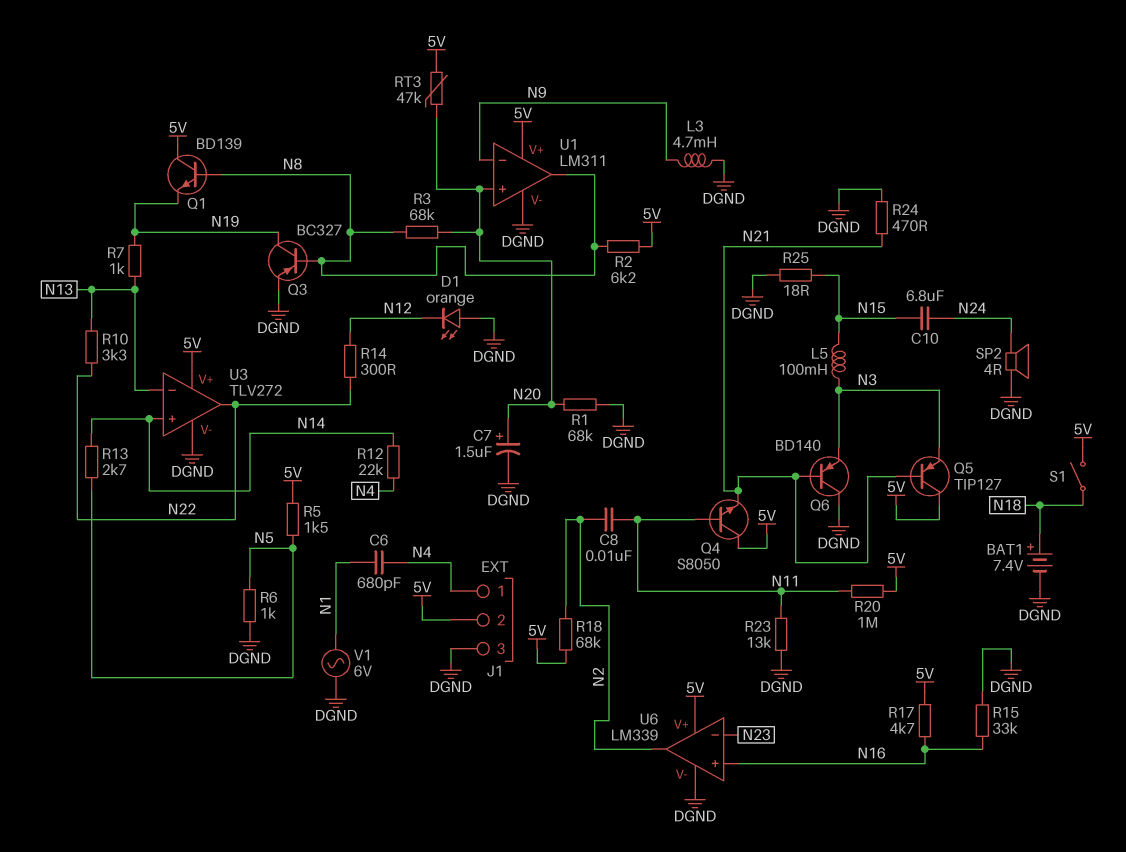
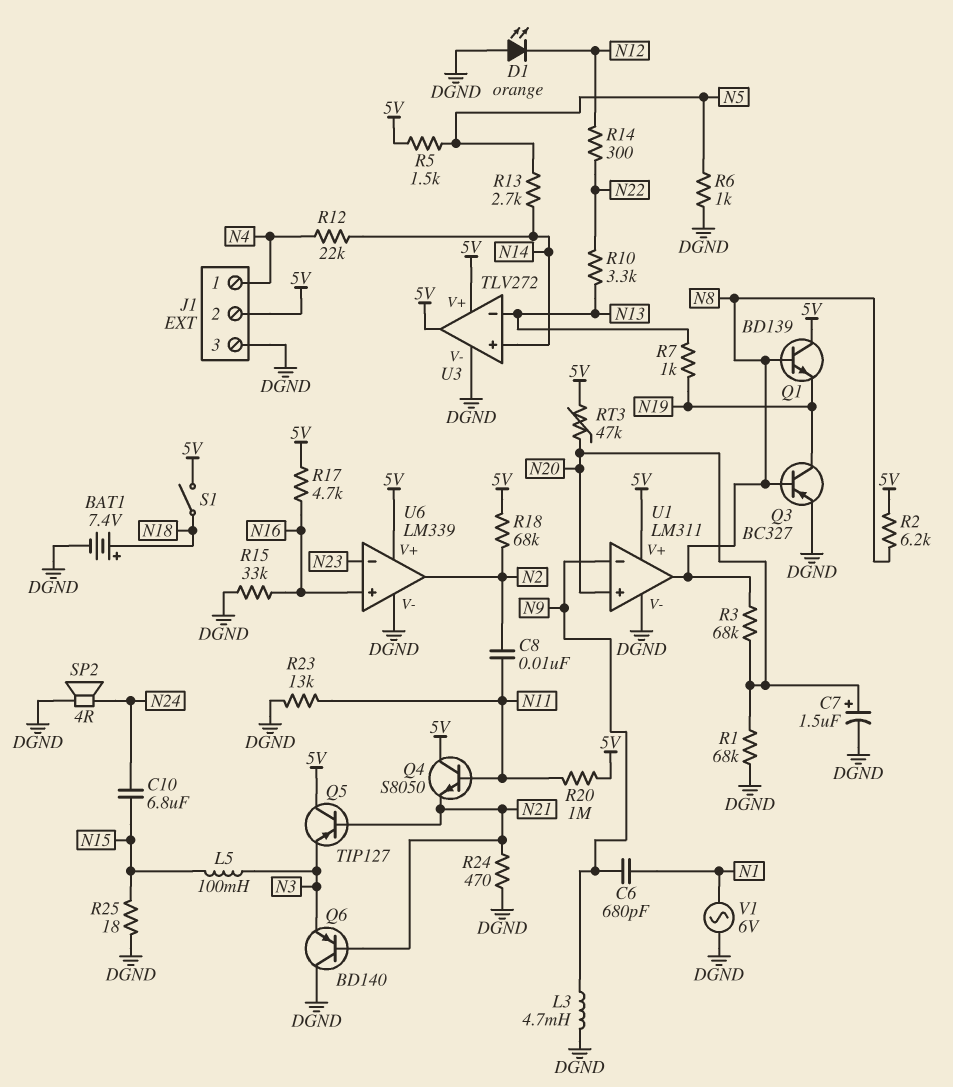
C6: 680pF (N1, N4) -> 680pF (N1, N9)
U3 pin out: N22 -> 5V

